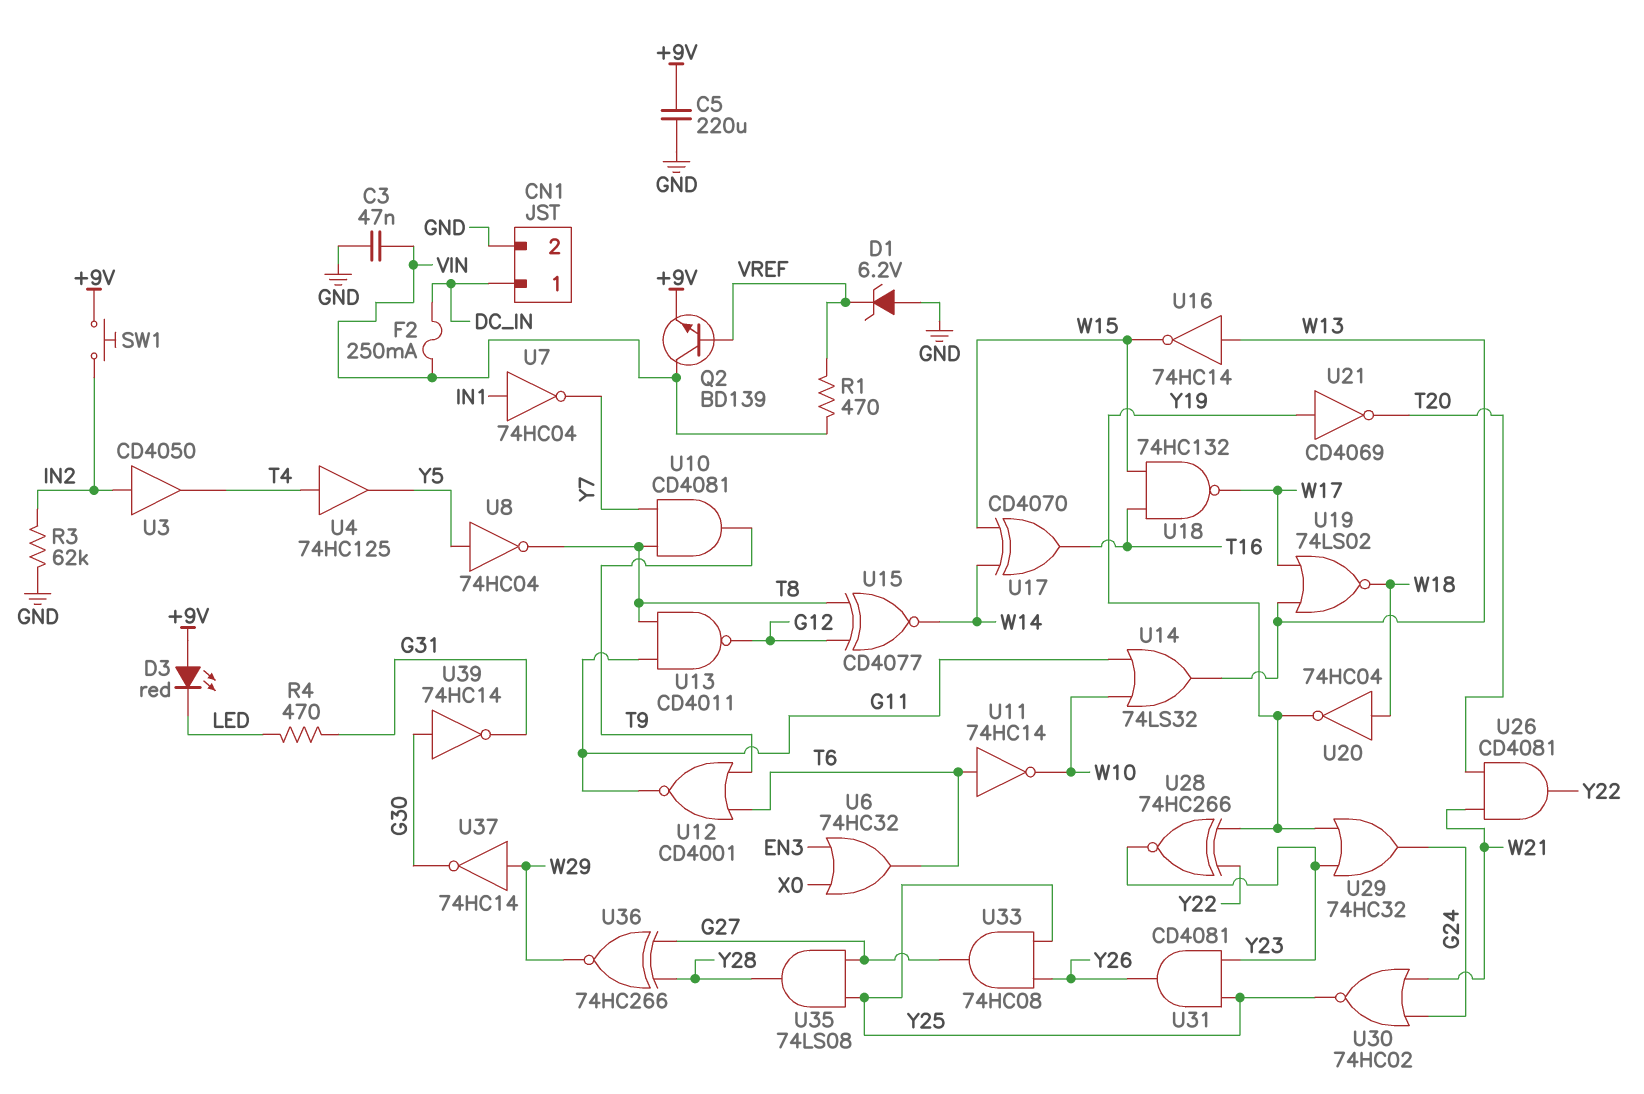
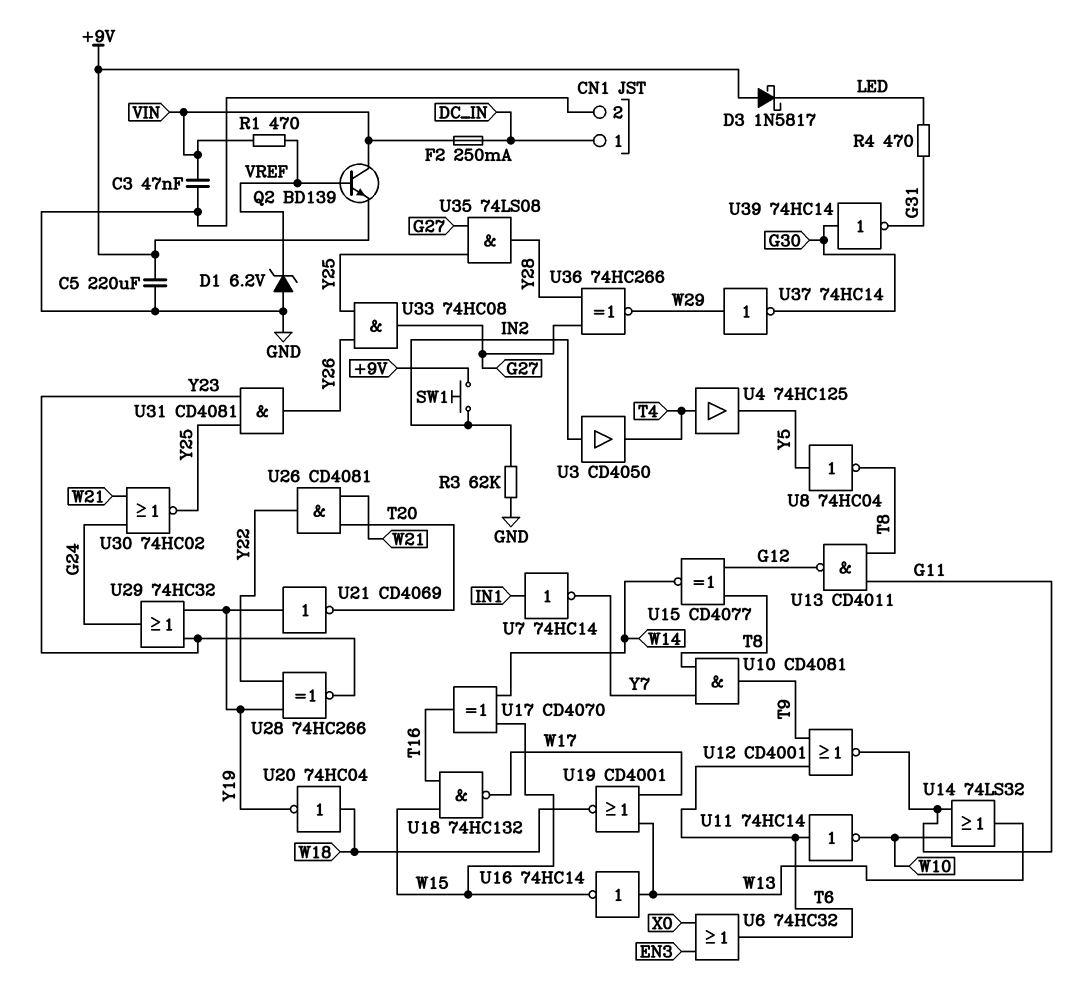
D3: LED red (A +9V, K LED) -> schottky 1N5817 (A +9V, K LED)
U7: NOT 74HC04 (in IN1, out Y7) -> NOT 74HC14 (in IN1, out Y7)
U19: NOR 74LS02 (in W13, in W17, out W18) -> NOR CD4001 (in W13, in W17, out W18)

